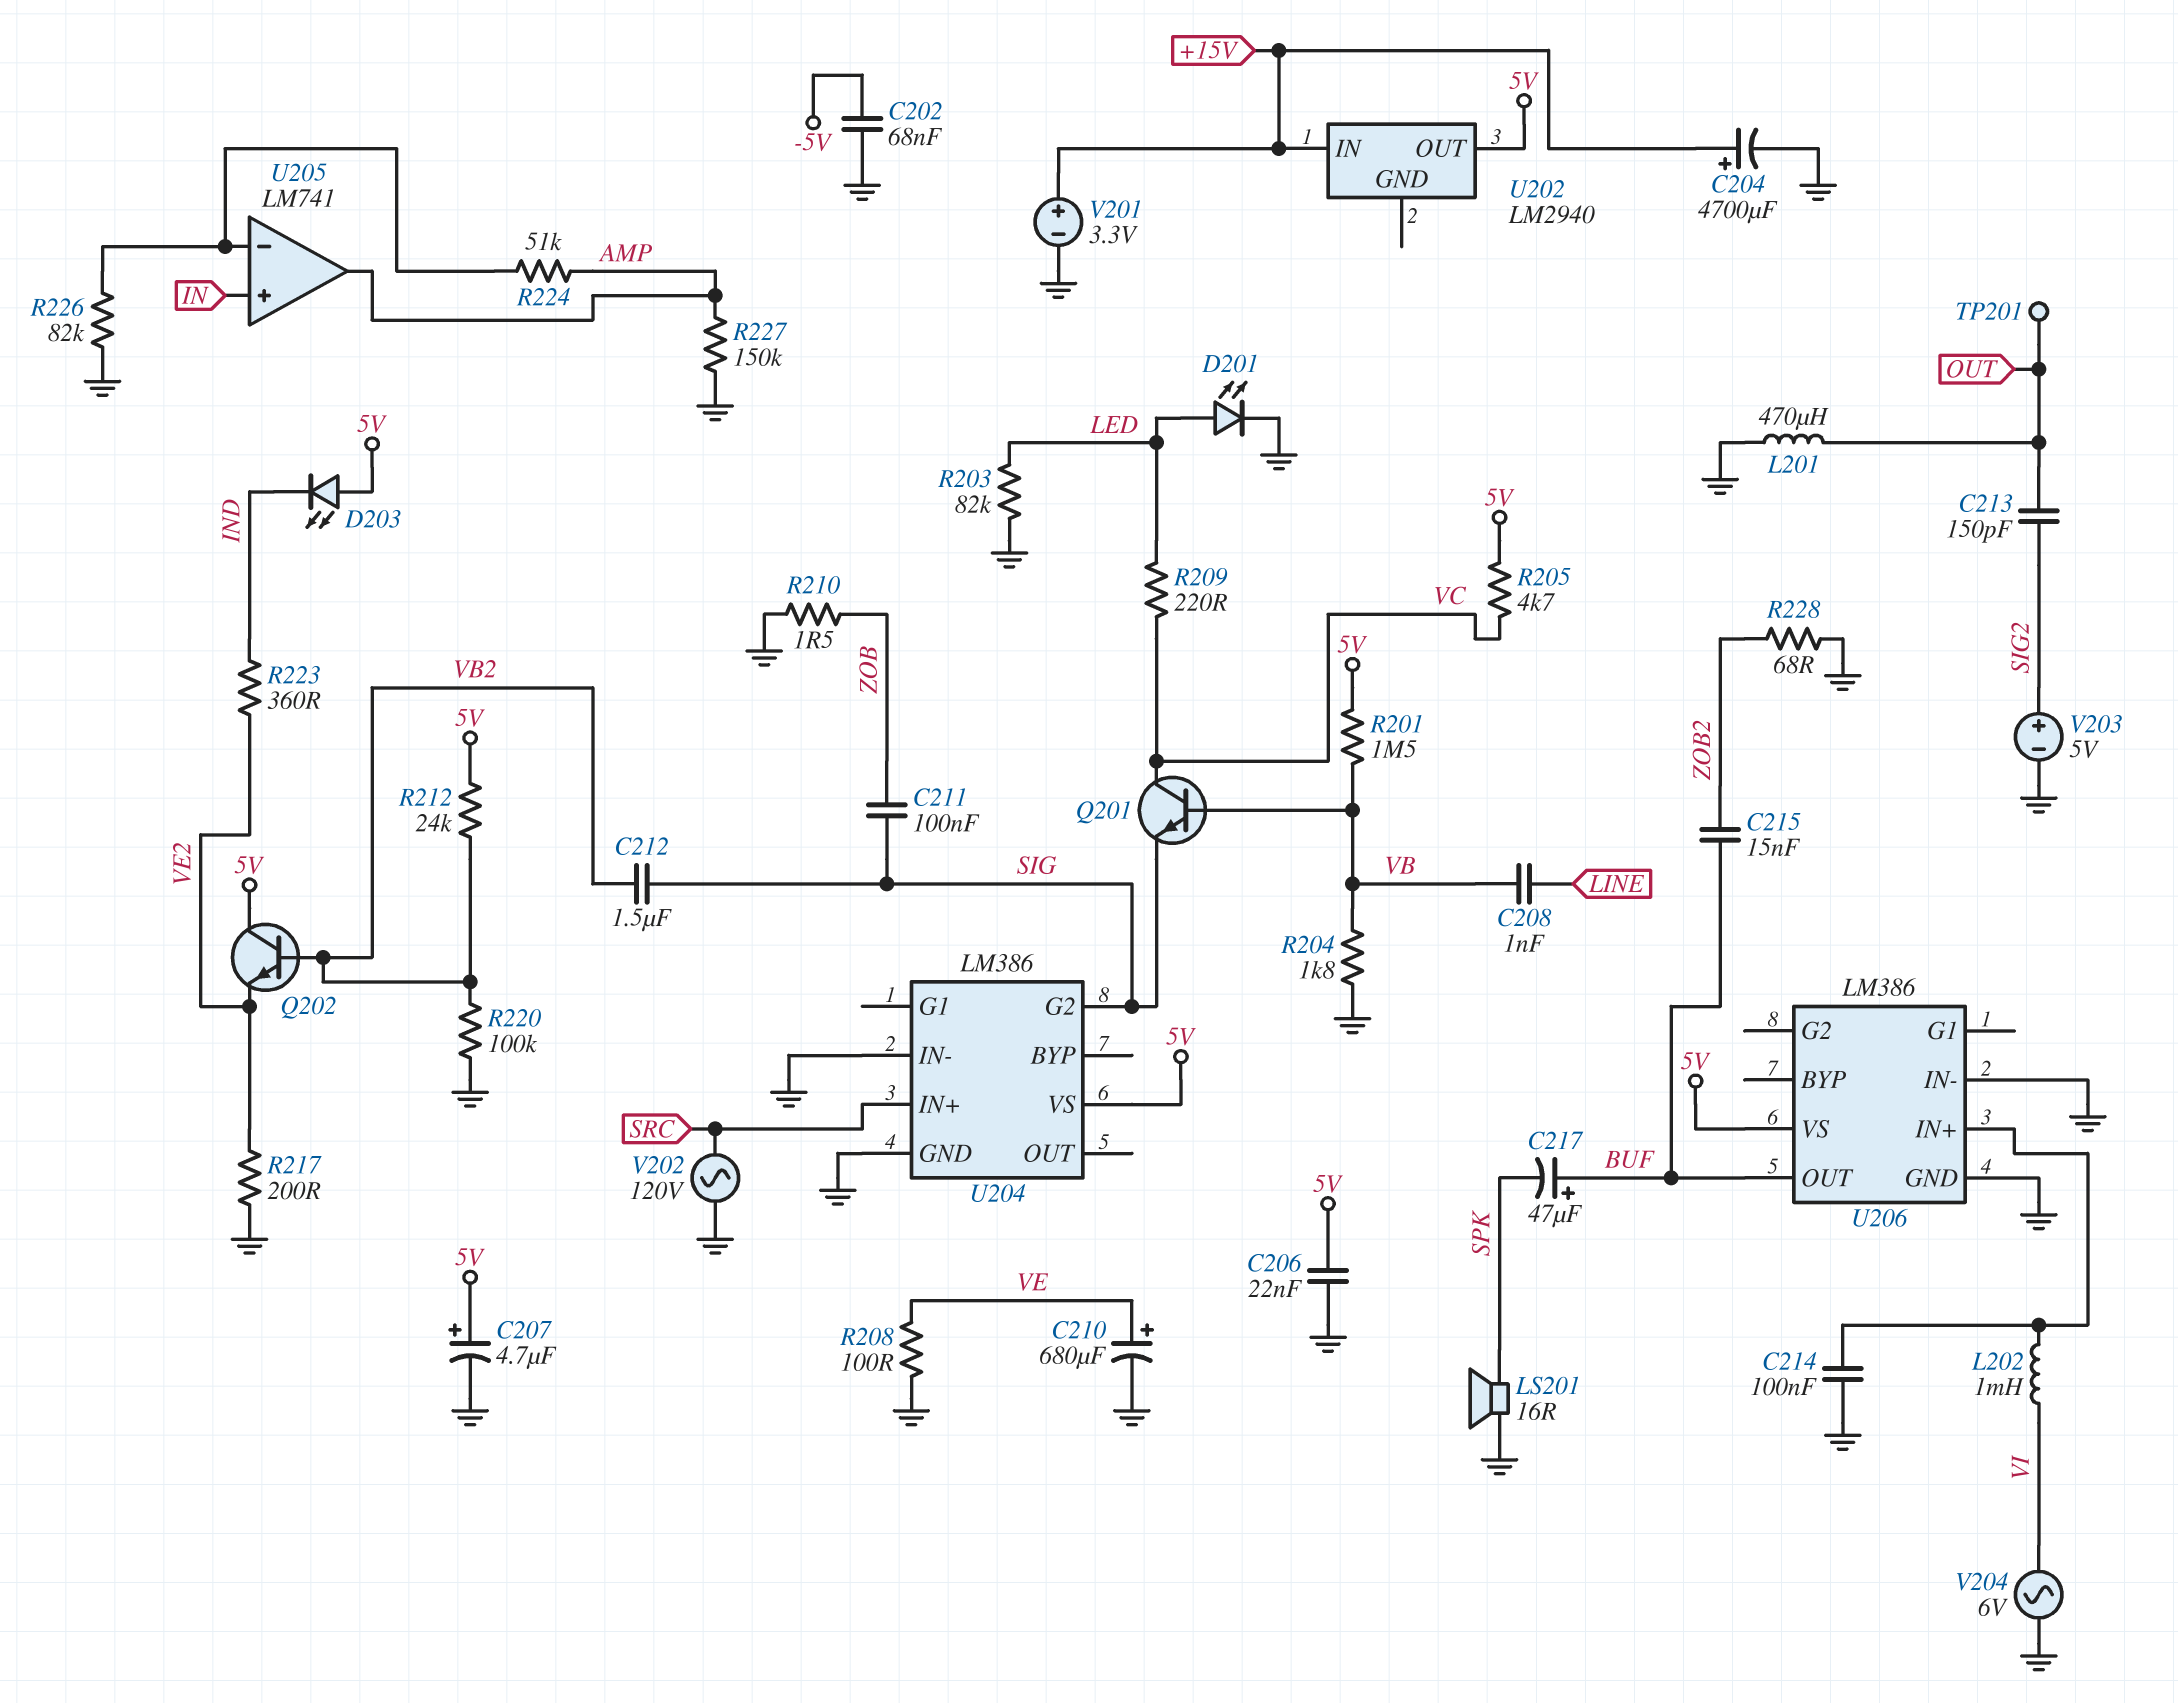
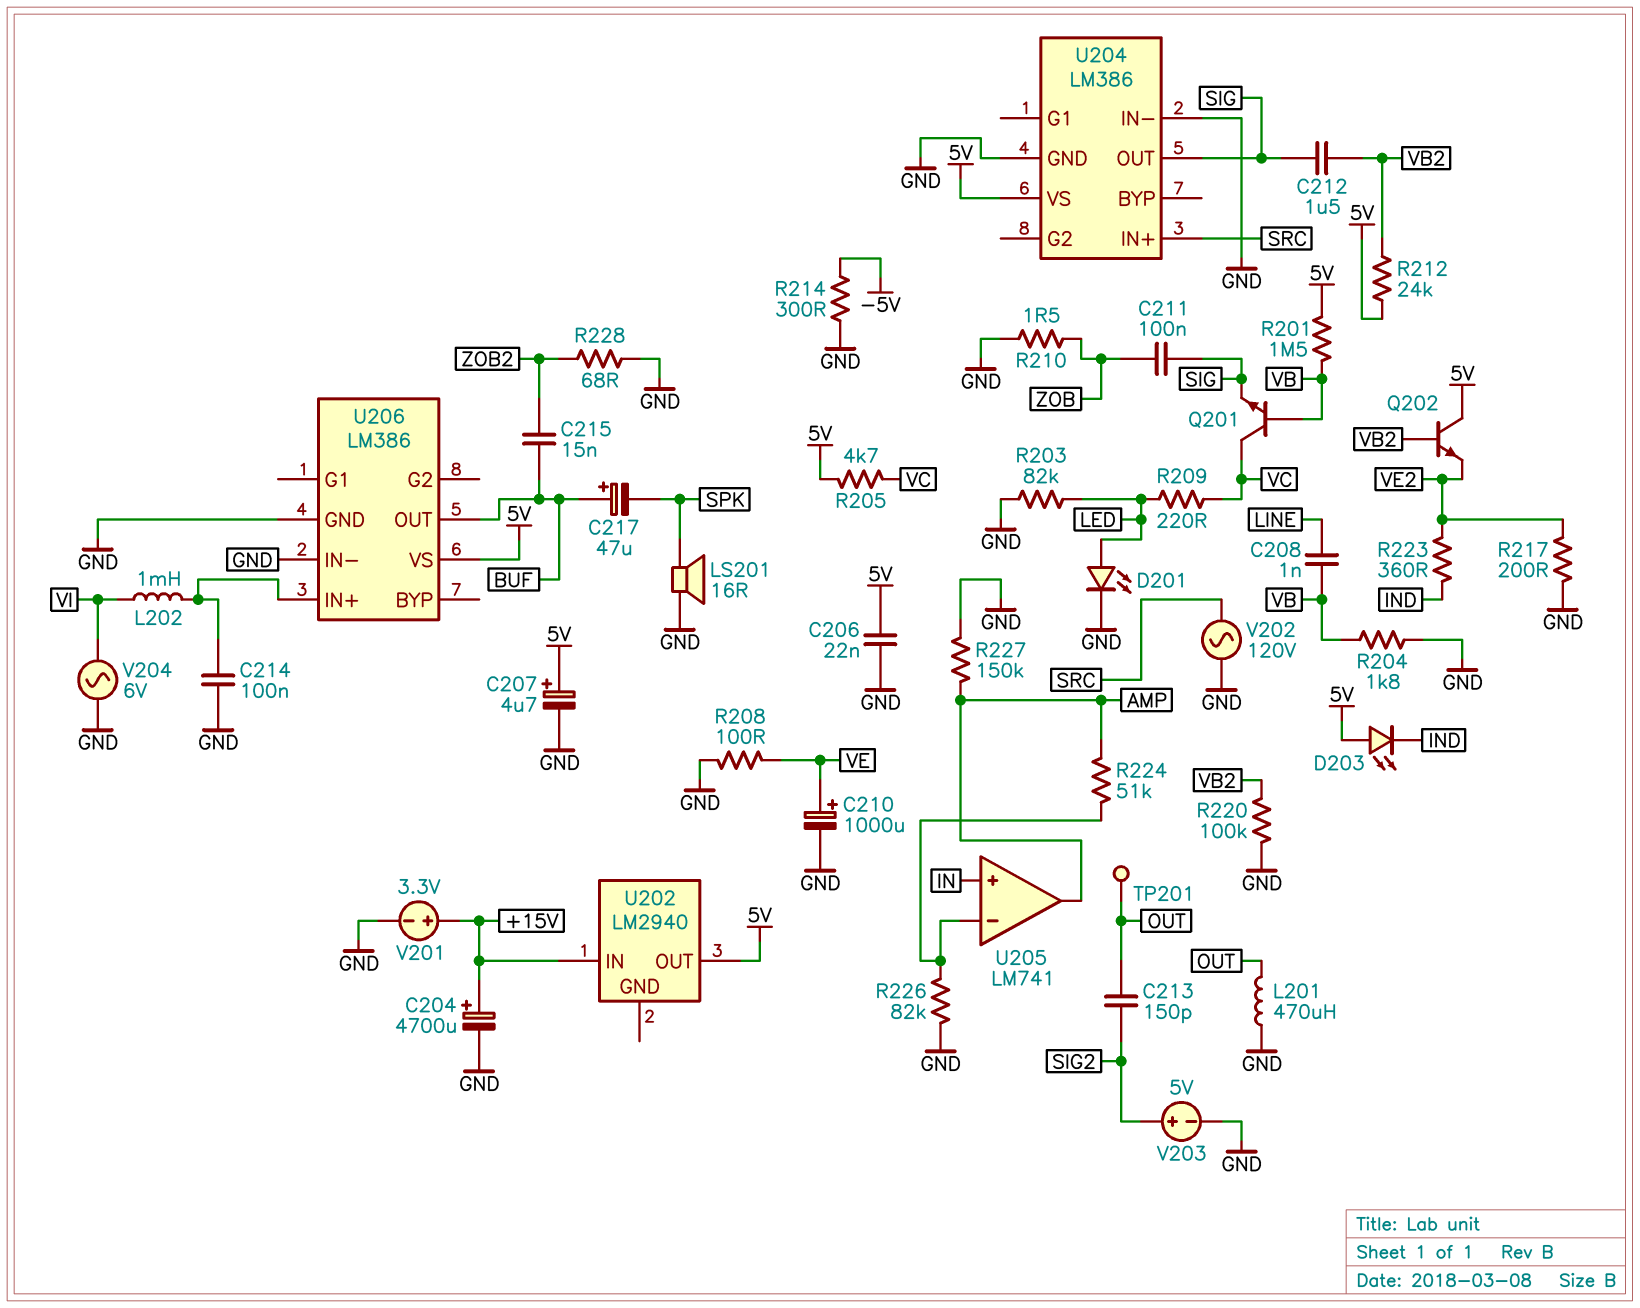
C202: 68nF (-5V, GND) -> none
C210: 680uF (plus VE, minus GND) -> 1000uF (plus VE, minus GND)
R214: none -> 300 (-5V, GND)
U204 pin G2: SIG -> none
U204 pin OUT: none -> SIG

